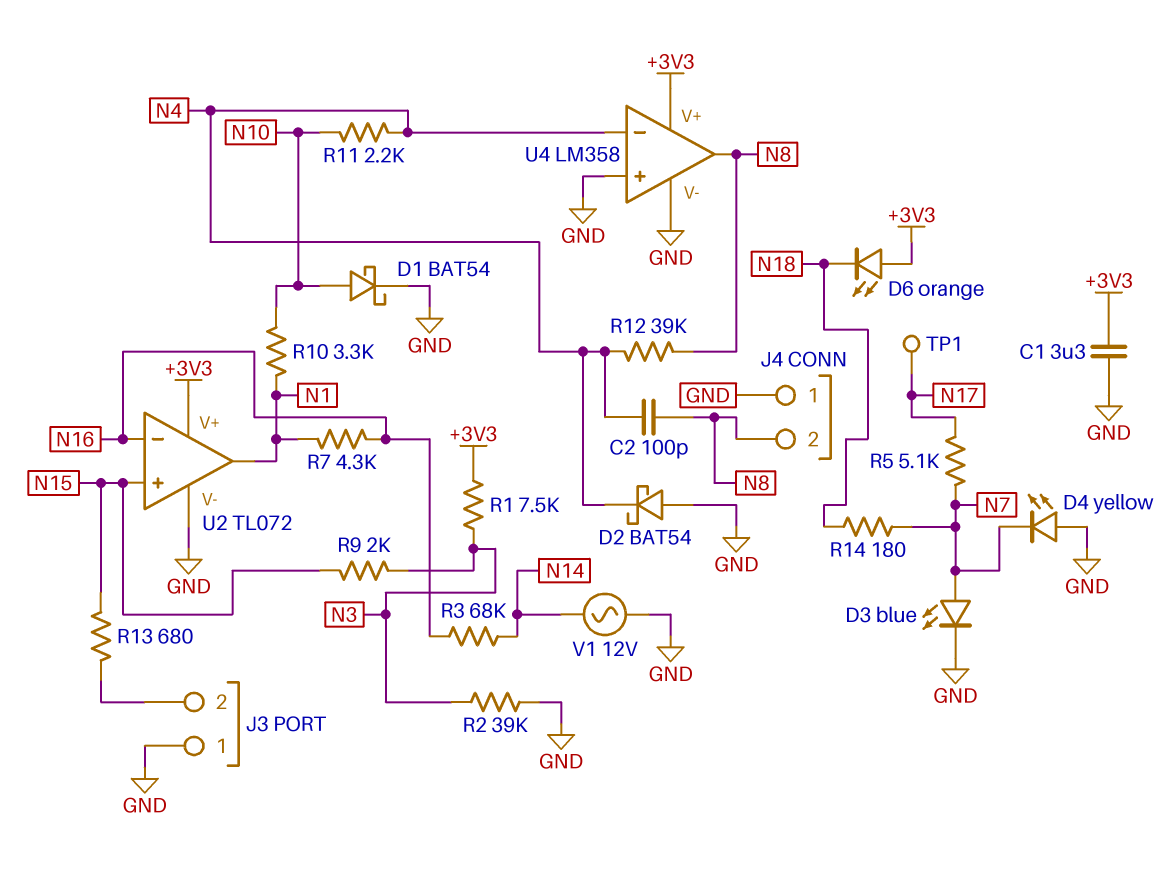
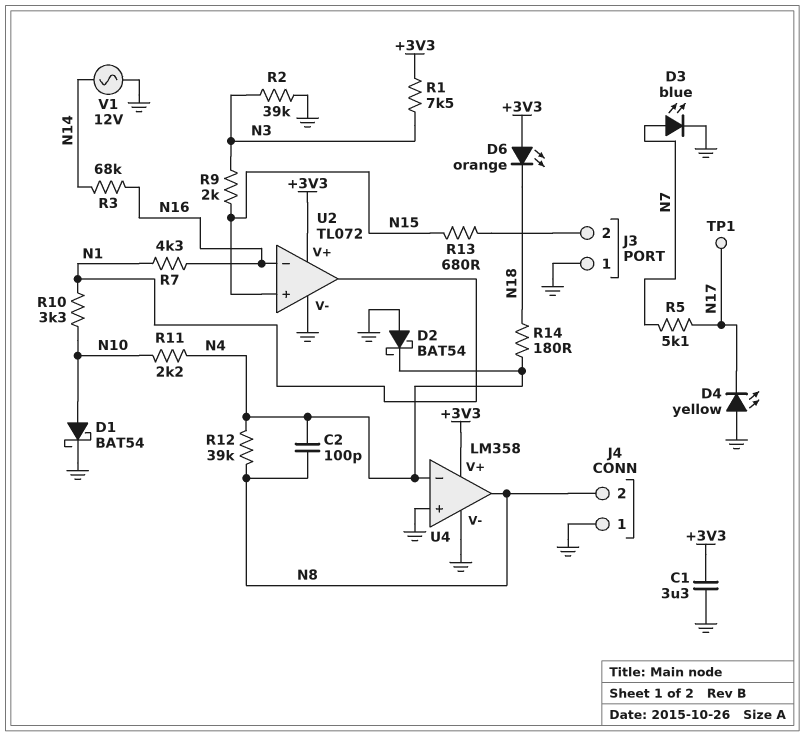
D4: LED yellow (A GND, K N7) -> LED yellow (A GND, K N17)
R14: 180 (N7, N18) -> 180 (N4, N18)

